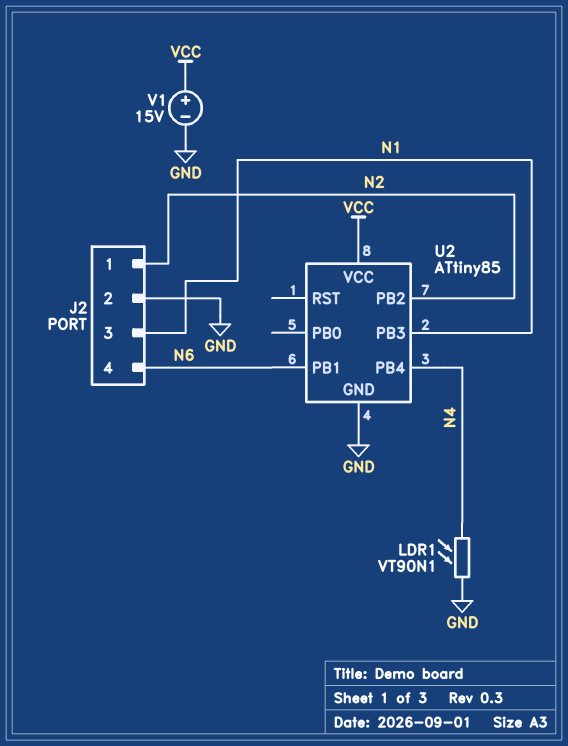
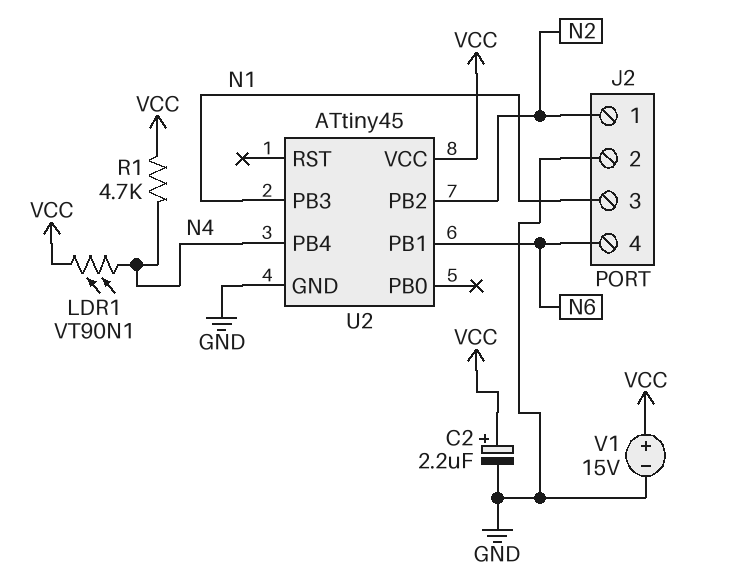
C2: none -> 2.2uF (plus VCC, minus GND)
LDR1: VT90N1 (GND, N4) -> VT90N1 (N4, VCC)
R1: none -> 4.7k (N4, VCC)
U2: ATtiny85 -> ATtiny45

